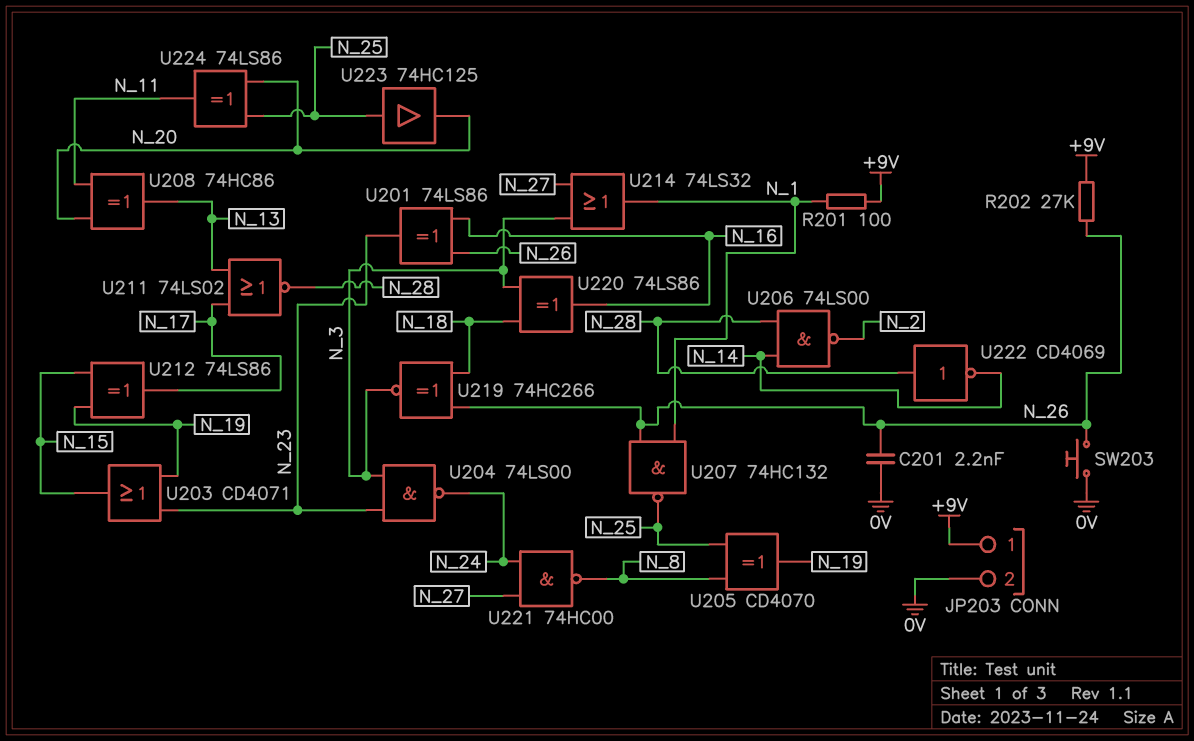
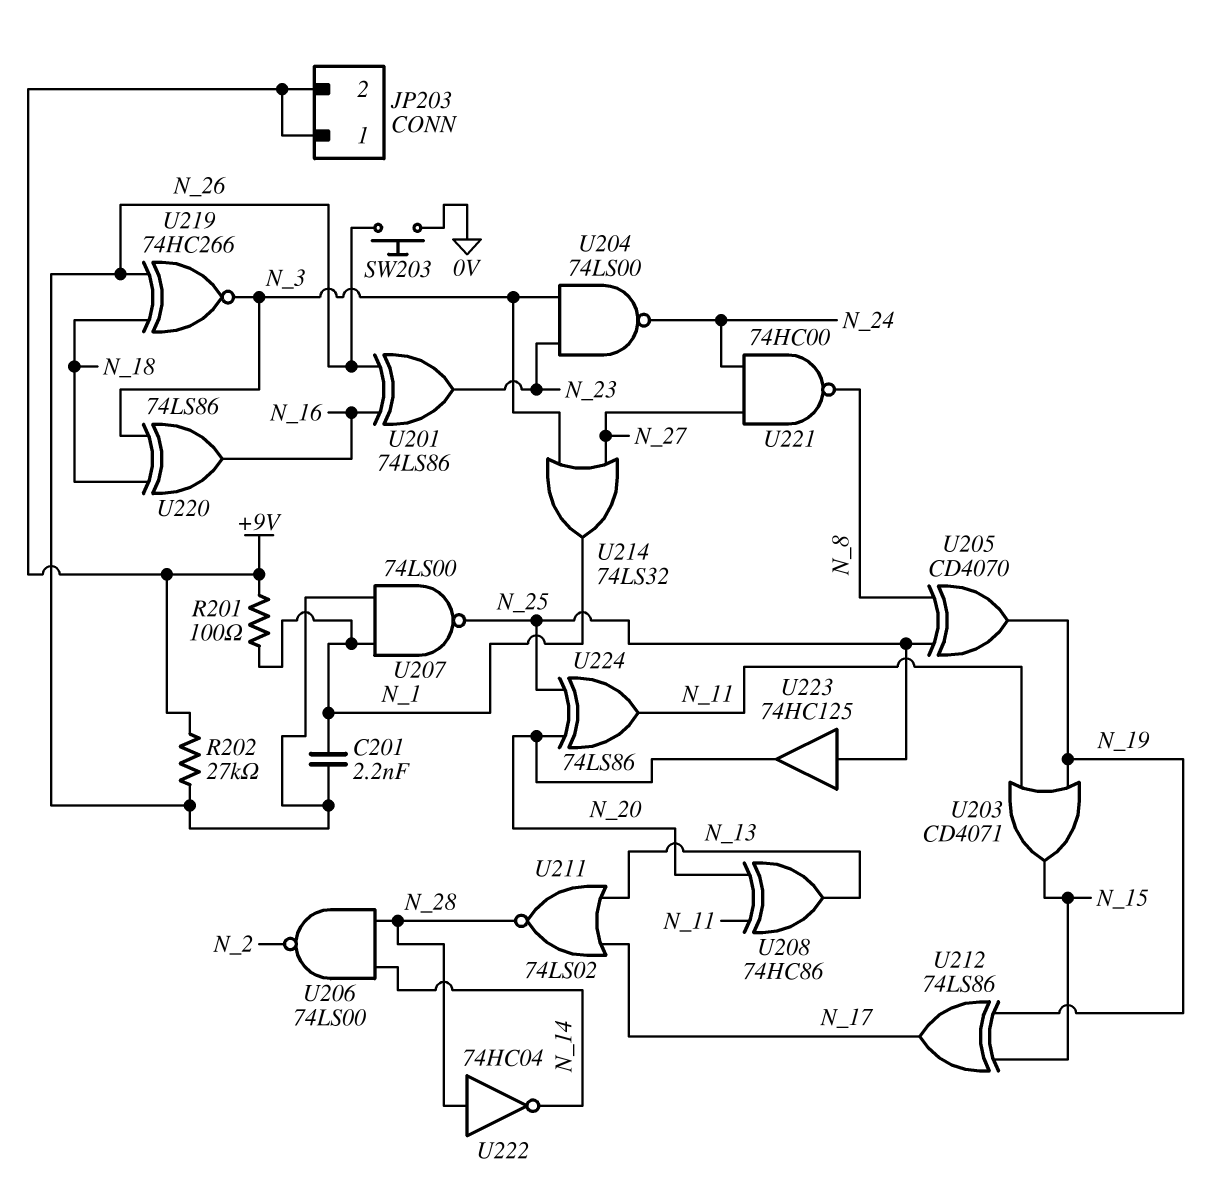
C201: 2.2nF (0V, N_26) -> 2.2nF (N_1, N_26)
JP203 pin 2: 0V -> +9V
U203: OR CD4071 (in N_19, in N_23, out N_15) -> OR CD4071 (in N_11, in N_19, out N_15)
U207: NAND 74HC132 (in N_1, in N_26, out N_25) -> NAND 74LS00 (in N_1, in N_26, out N_25)
U222: NOT CD4069 (in N_28, out N_14) -> NOT 74HC04 (in N_28, out N_14)

